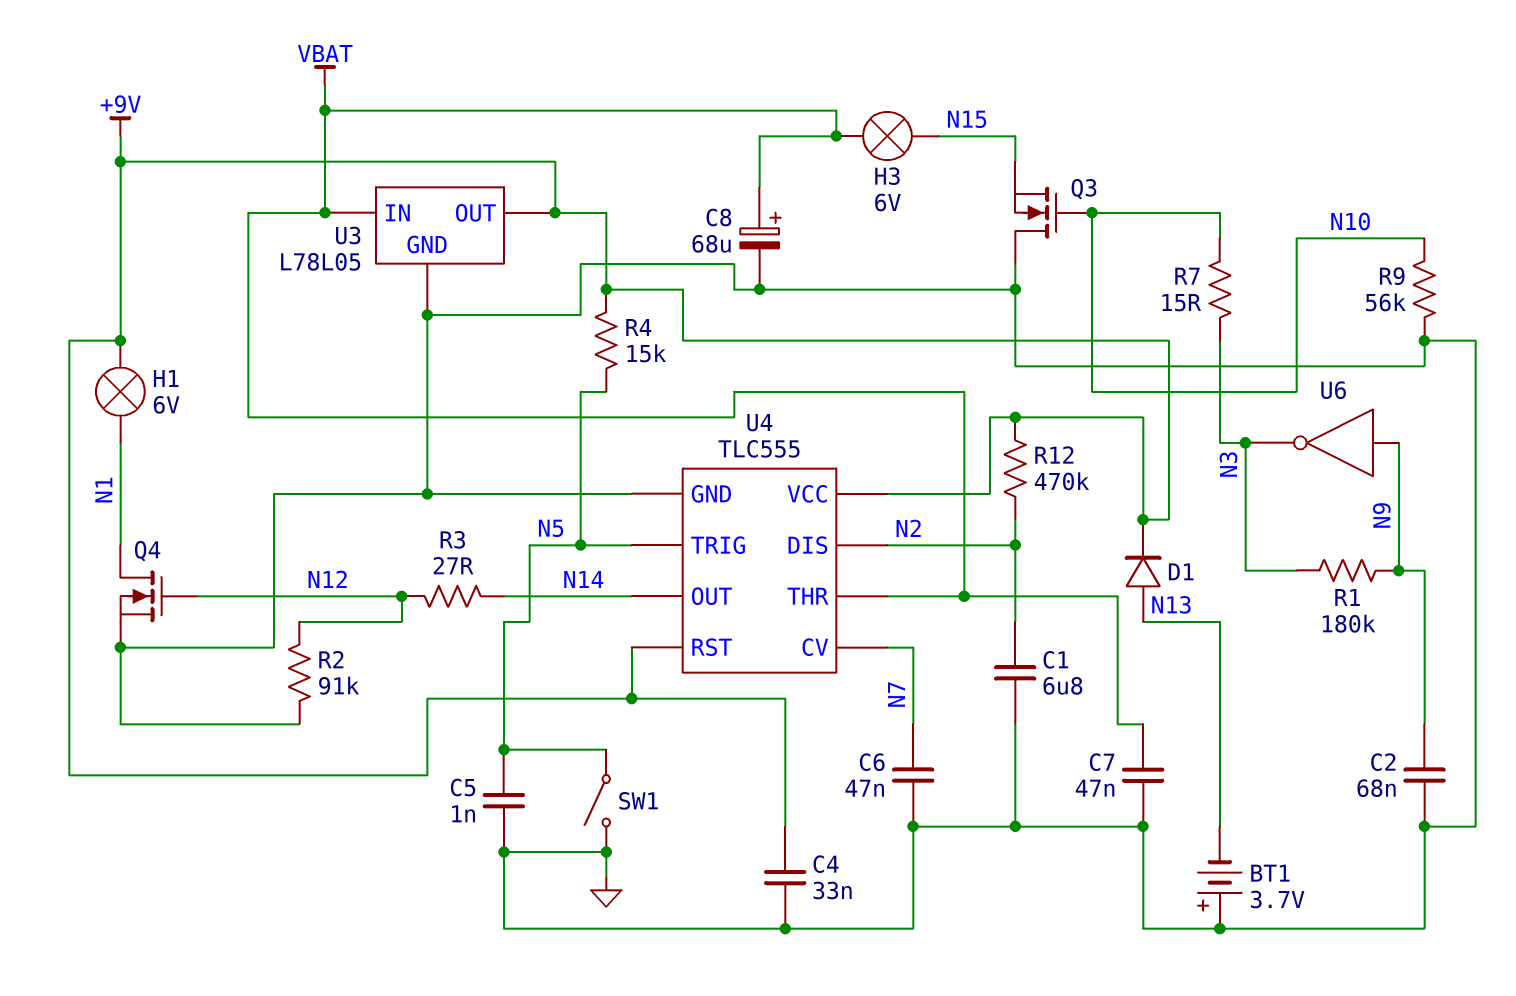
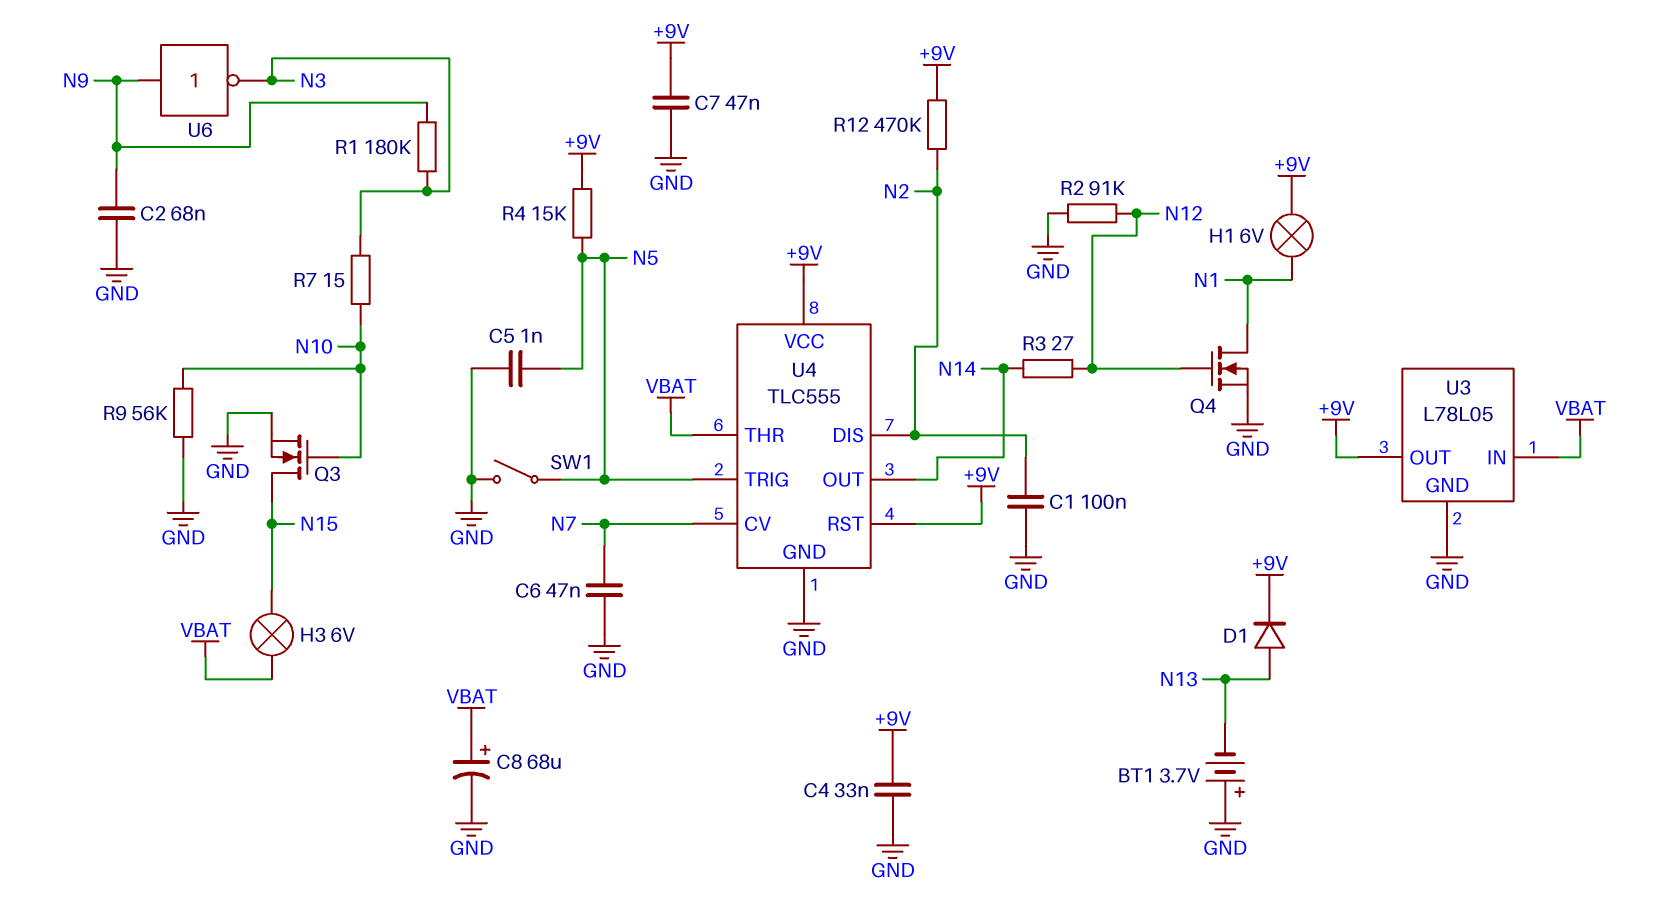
C1: 6.8uF (GND, N2) -> 100nF (GND, N2)
C7: 47nF (GND, VBAT) -> 47nF (+9V, GND)
Q3: NMOS (G N10, D GND, S N15) -> NMOS (G N10, D N15, S GND)

